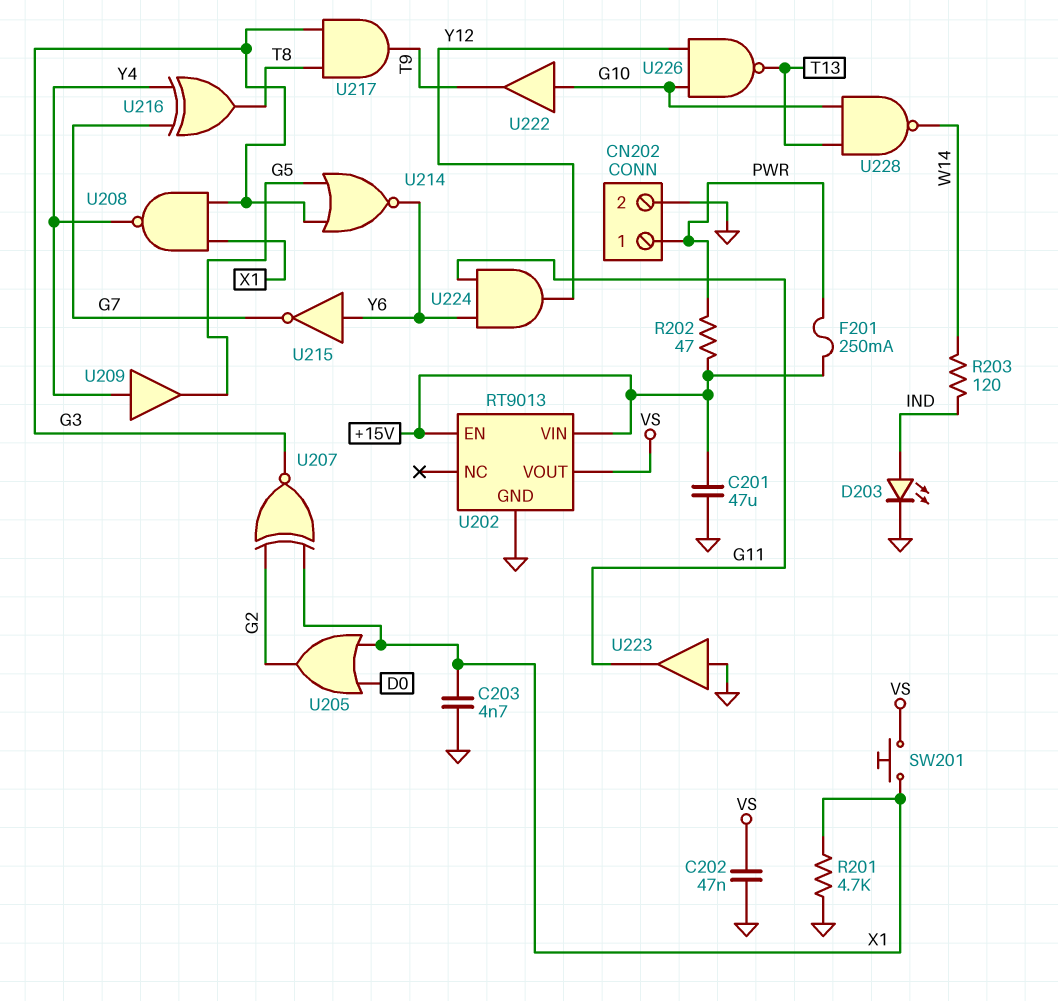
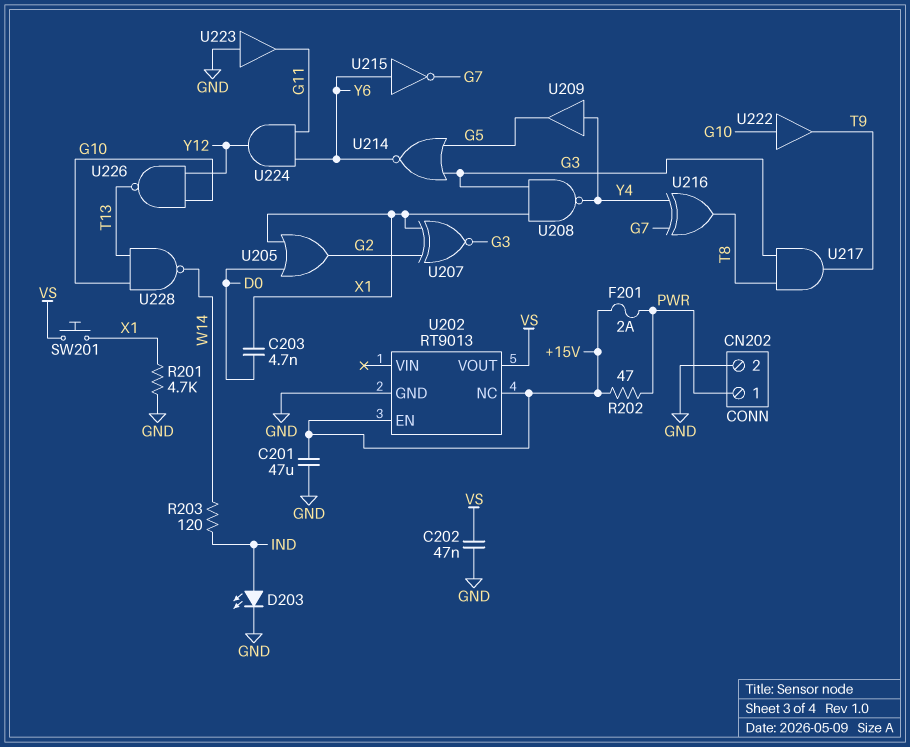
C203: 4.7nF (GND, X1) -> 4.7nF (D0, X1)
F201: 250mA (+15V, PWR) -> 2A (+15V, PWR)
U202 pin NC: none -> +15V
U202 pin VIN: +15V -> none

